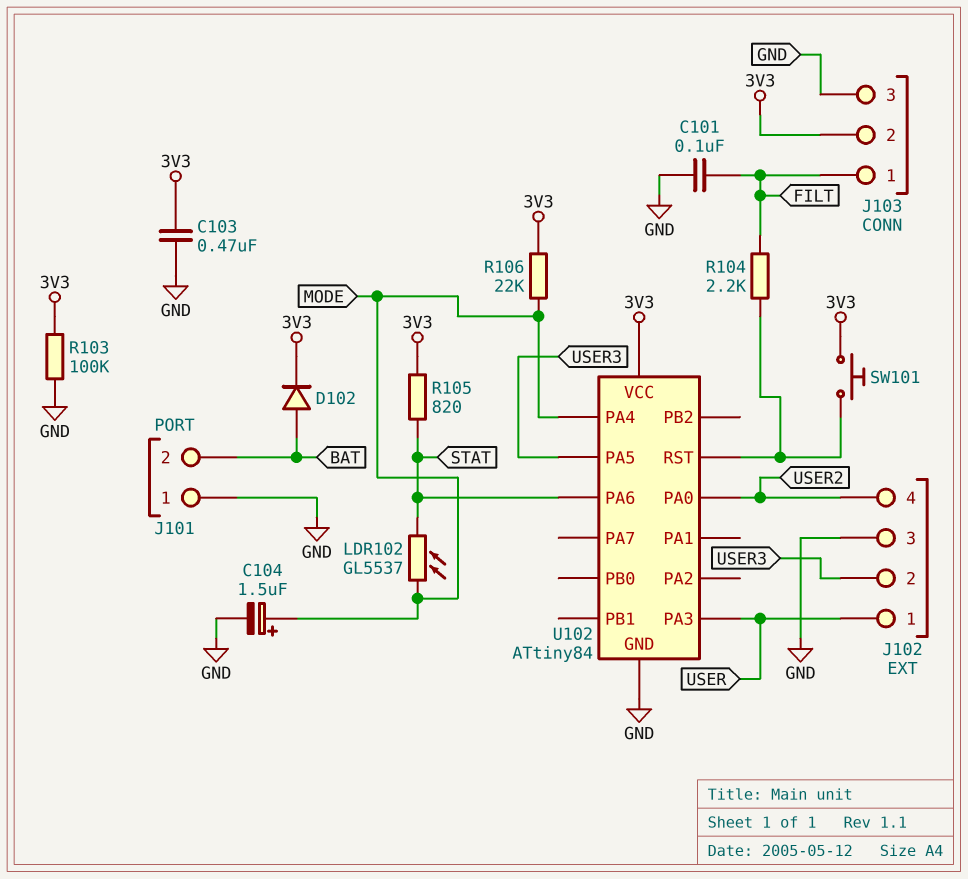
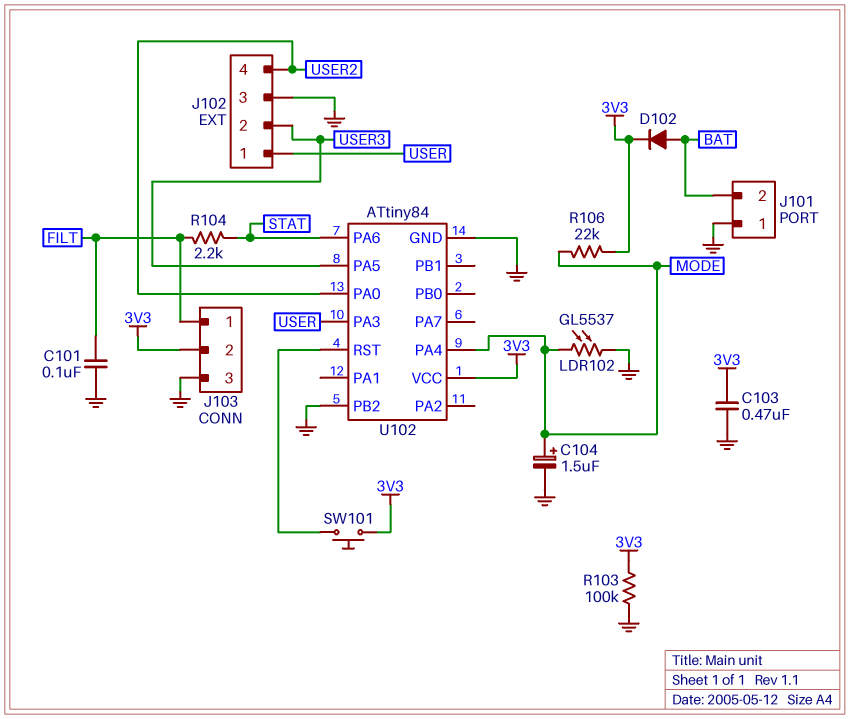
LDR102: GL5537 (MODE, STAT) -> GL5537 (GND, MODE)
R104: 2.2k (FILT, U102/RST) -> 2.2k (FILT, STAT)
R105: 820 (3V3, STAT) -> none
U102 pin PB2: none -> GND

